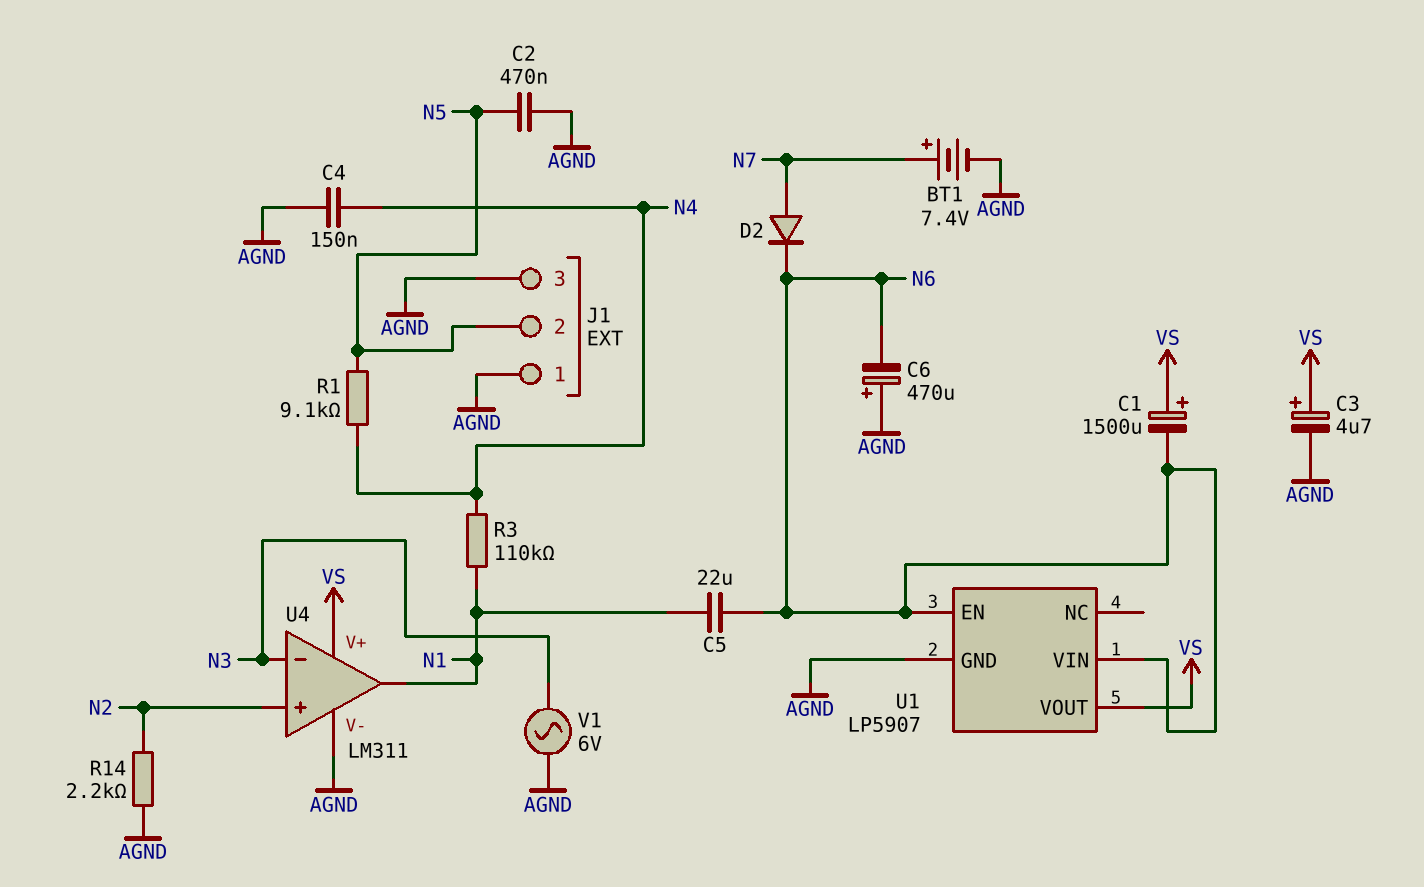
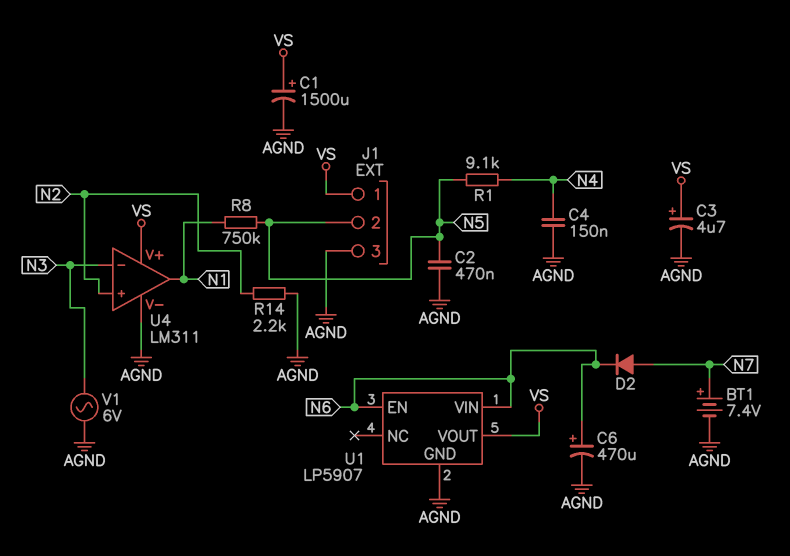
C1: 1500uF (plus VS, minus N6) -> 1500uF (plus VS, minus AGND)
C5: 22uF (N1, N6) -> none
C6: 470uF (plus AGND, minus N6) -> 470uF (plus N6, minus AGND)
J1 pin 1: AGND -> VS
R3: 110k (N1, N4) -> none
R8: none -> 750k (N1, N5)

